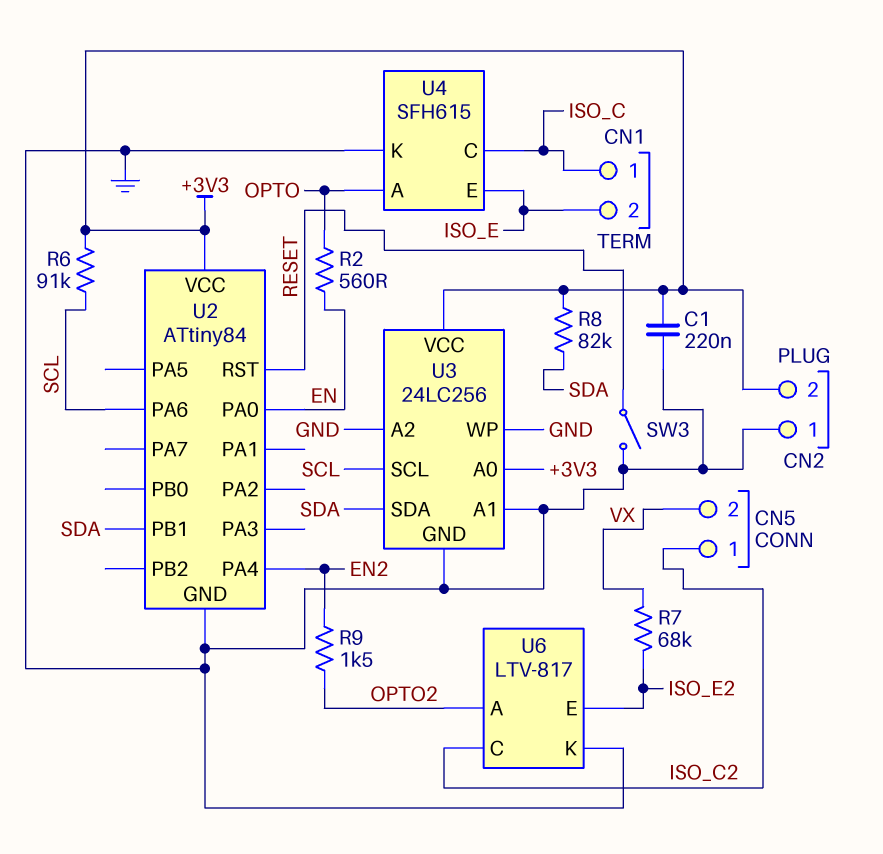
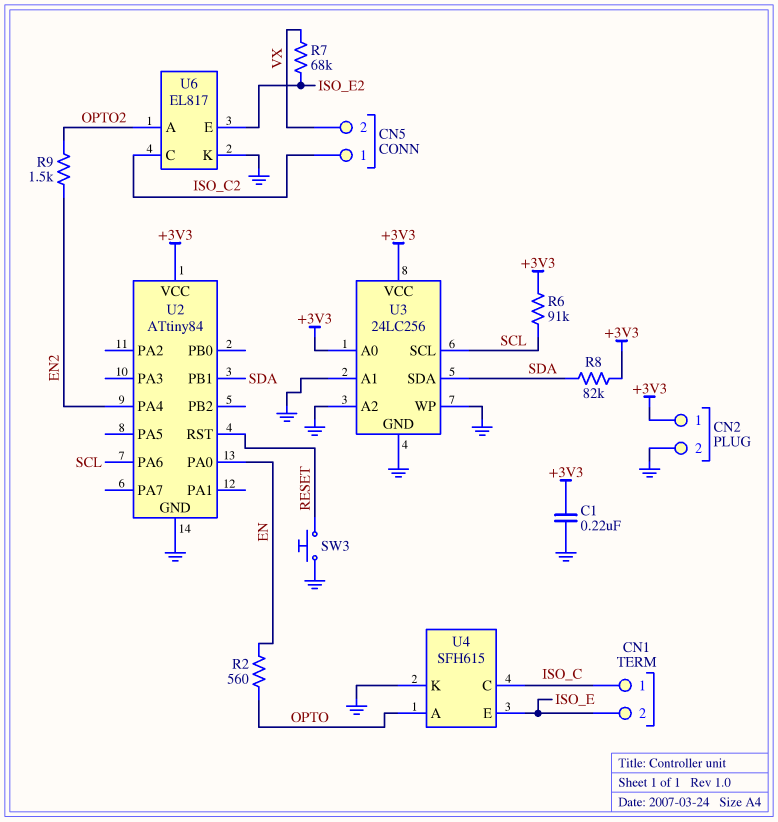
CN2 pin 1: GND -> +3V3
CN2 pin 2: +3V3 -> GND
SW3: switch (GND, RESET) -> button (GND, RESET)
U6: LTV-817 -> EL817

